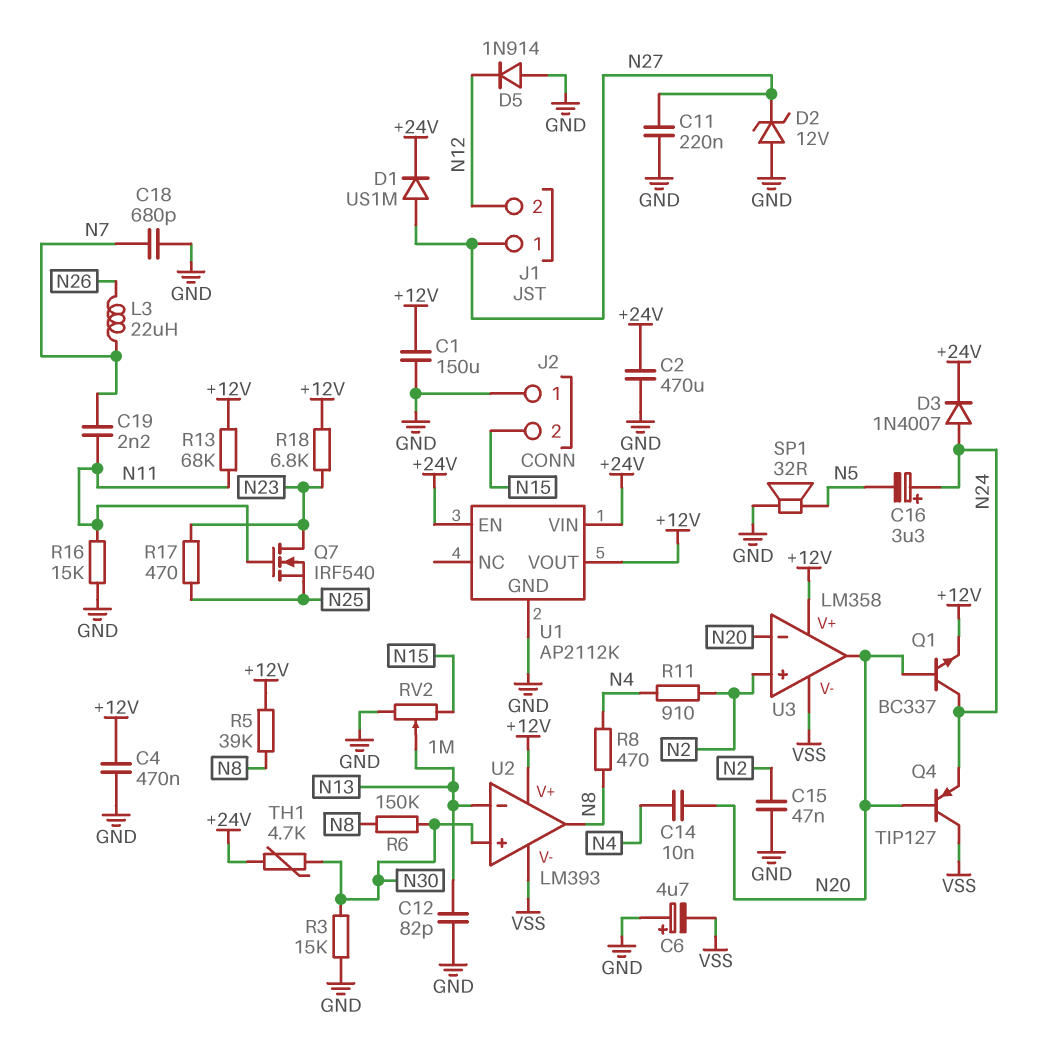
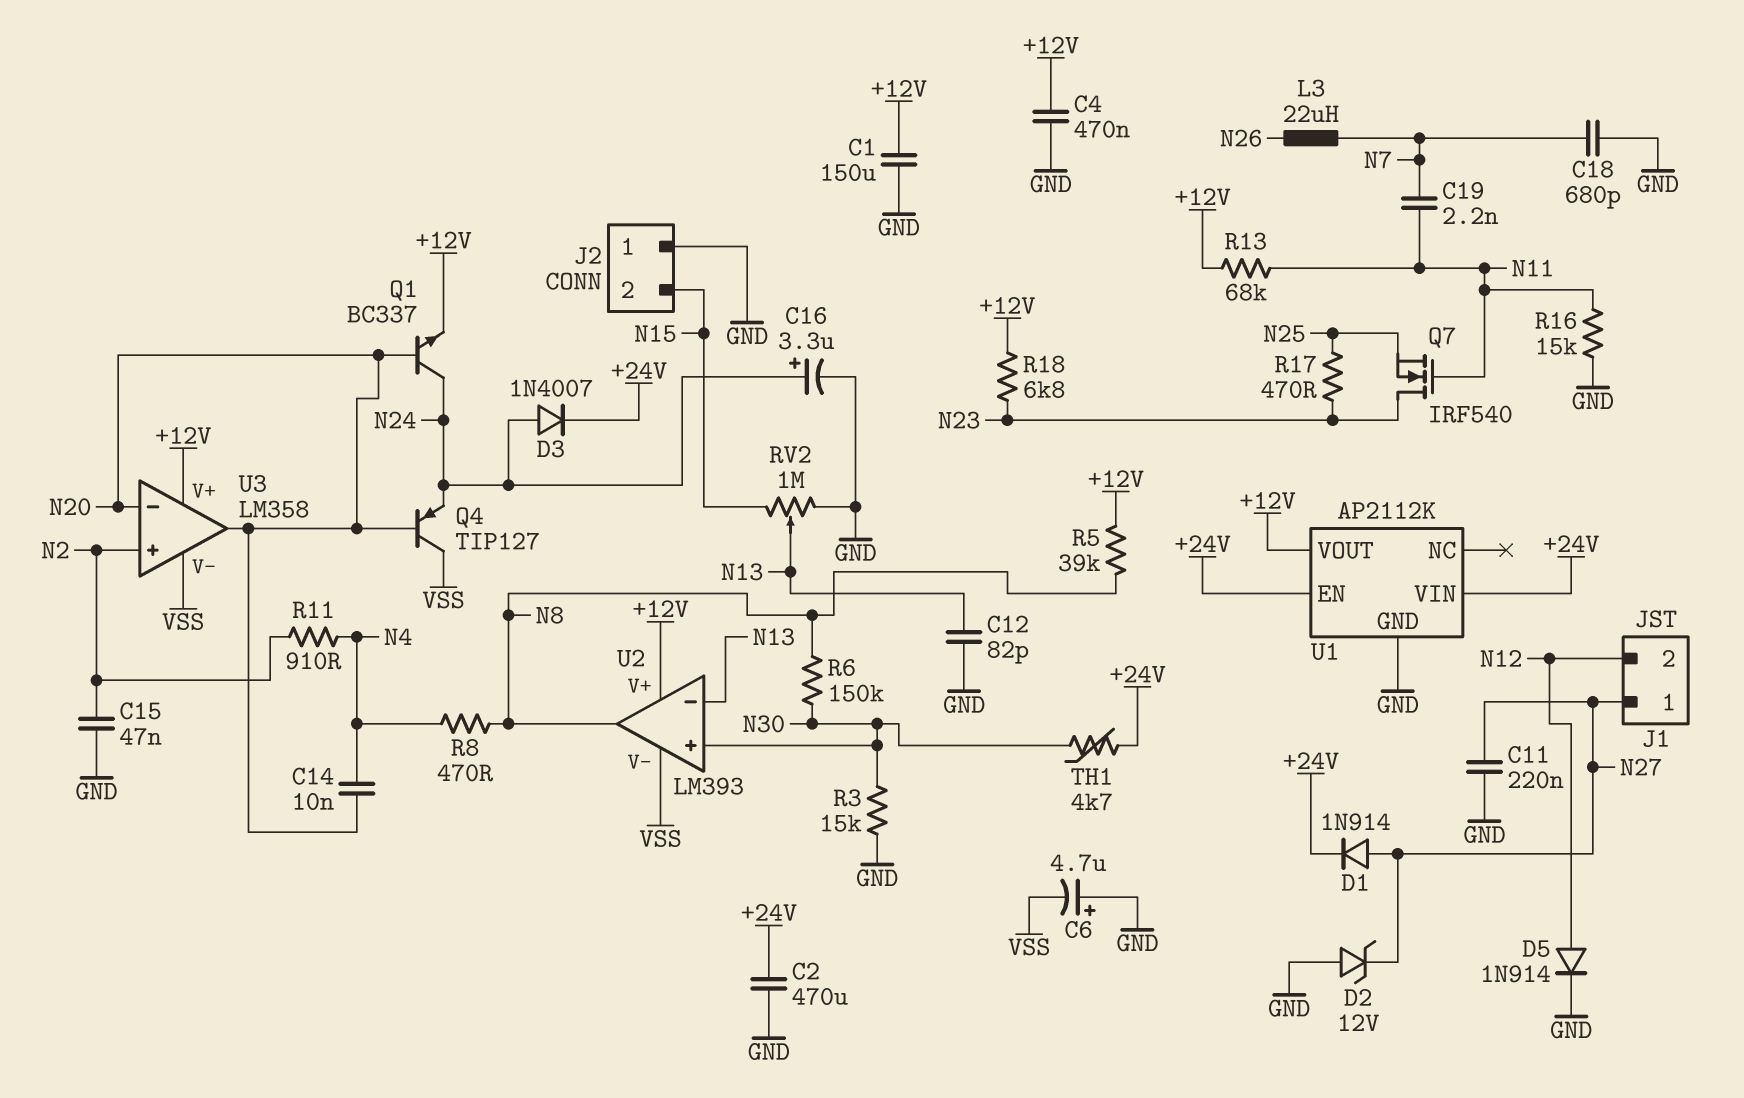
C16: 3.3uF (plus N24, minus N5) -> 3.3uF (plus N24, minus GND)
D1: diode US1M (A N27, K +24V) -> diode 1N914 (A N27, K +24V)
D5: diode 1N914 (A GND, K N12) -> diode 1N914 (A N12, K GND)
SP1: speaker 32R (GND, N5) -> none

